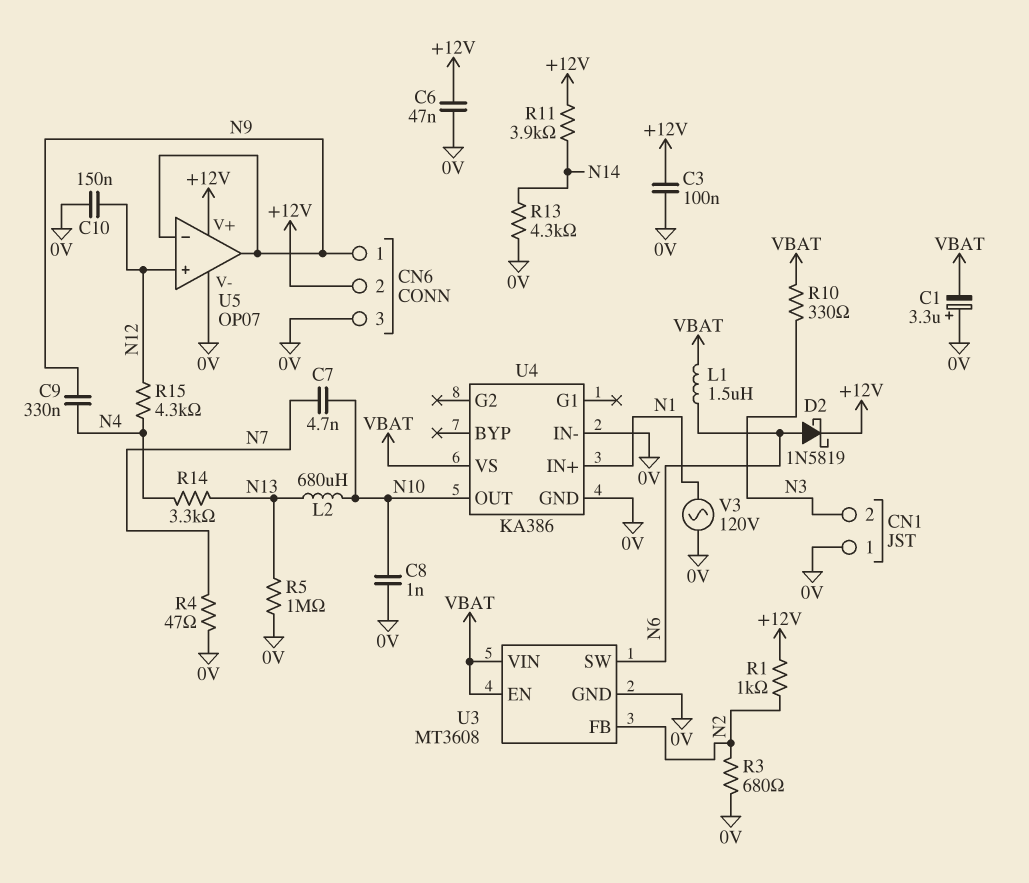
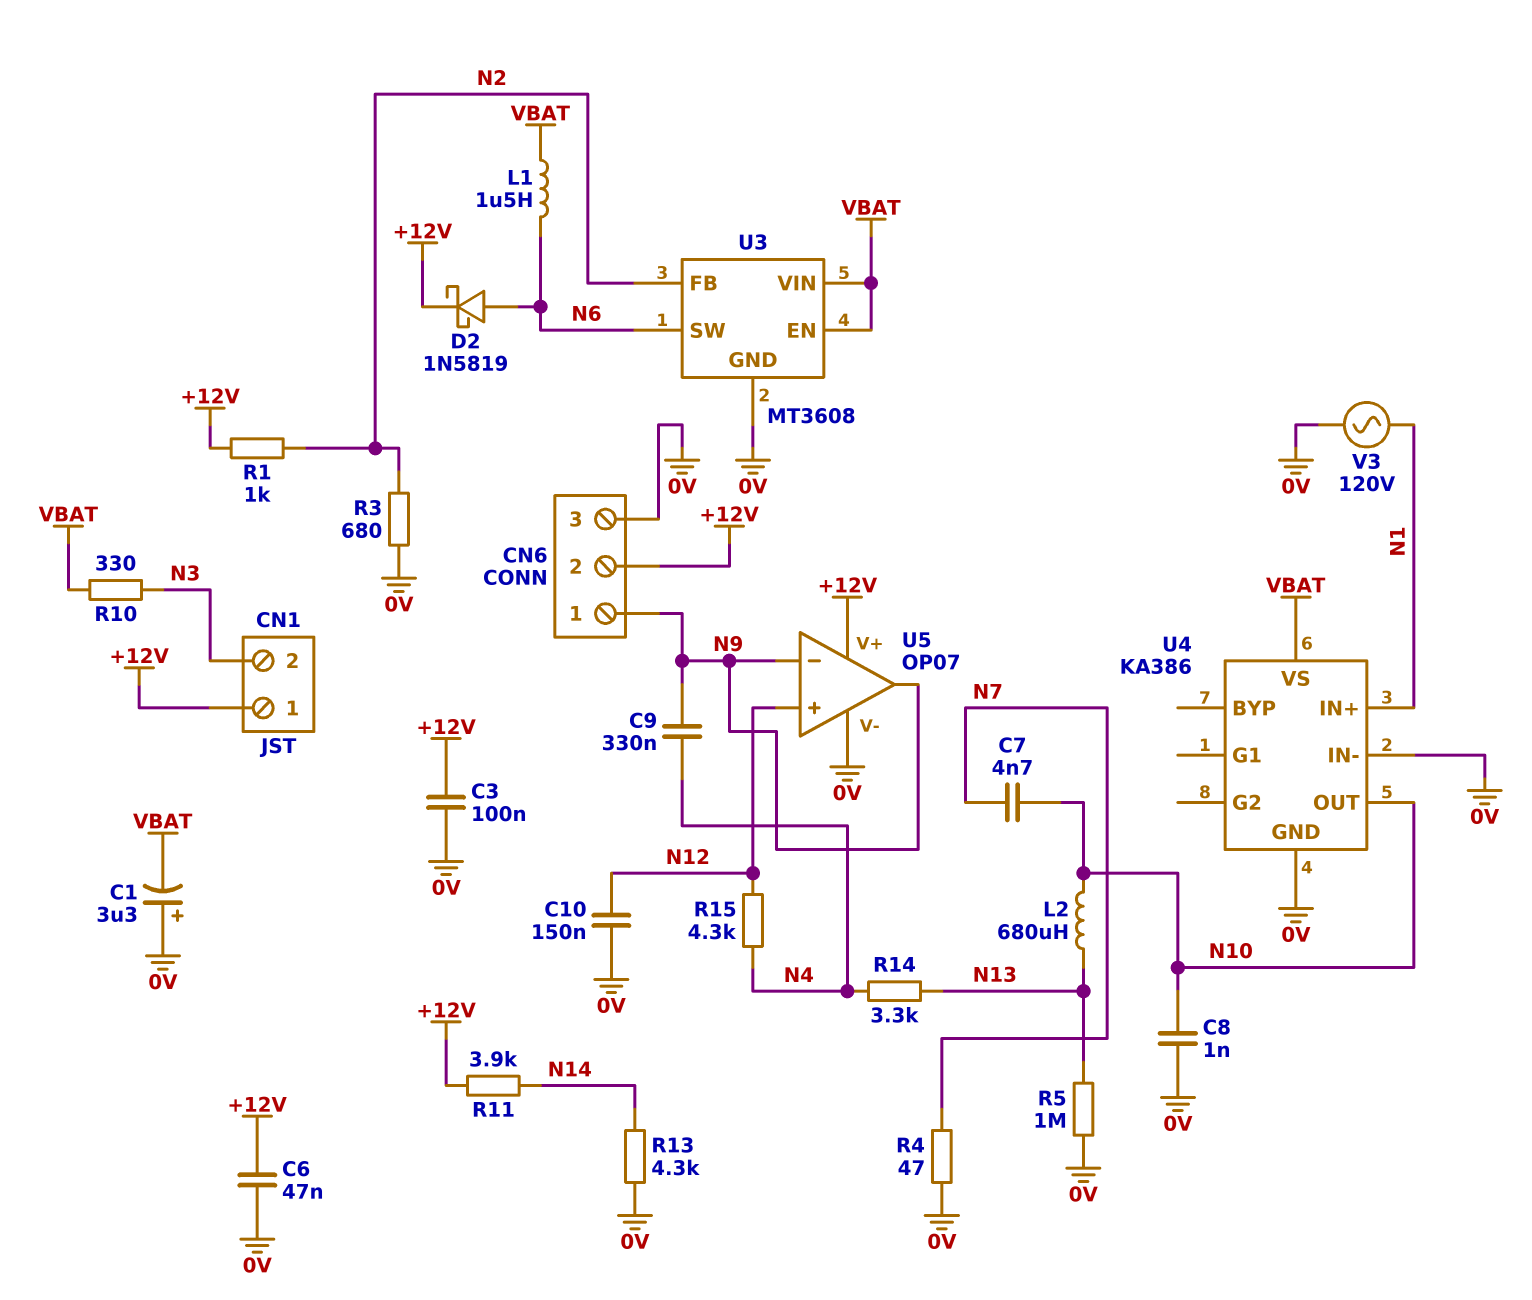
CN1 pin 1: 0V -> +12V

